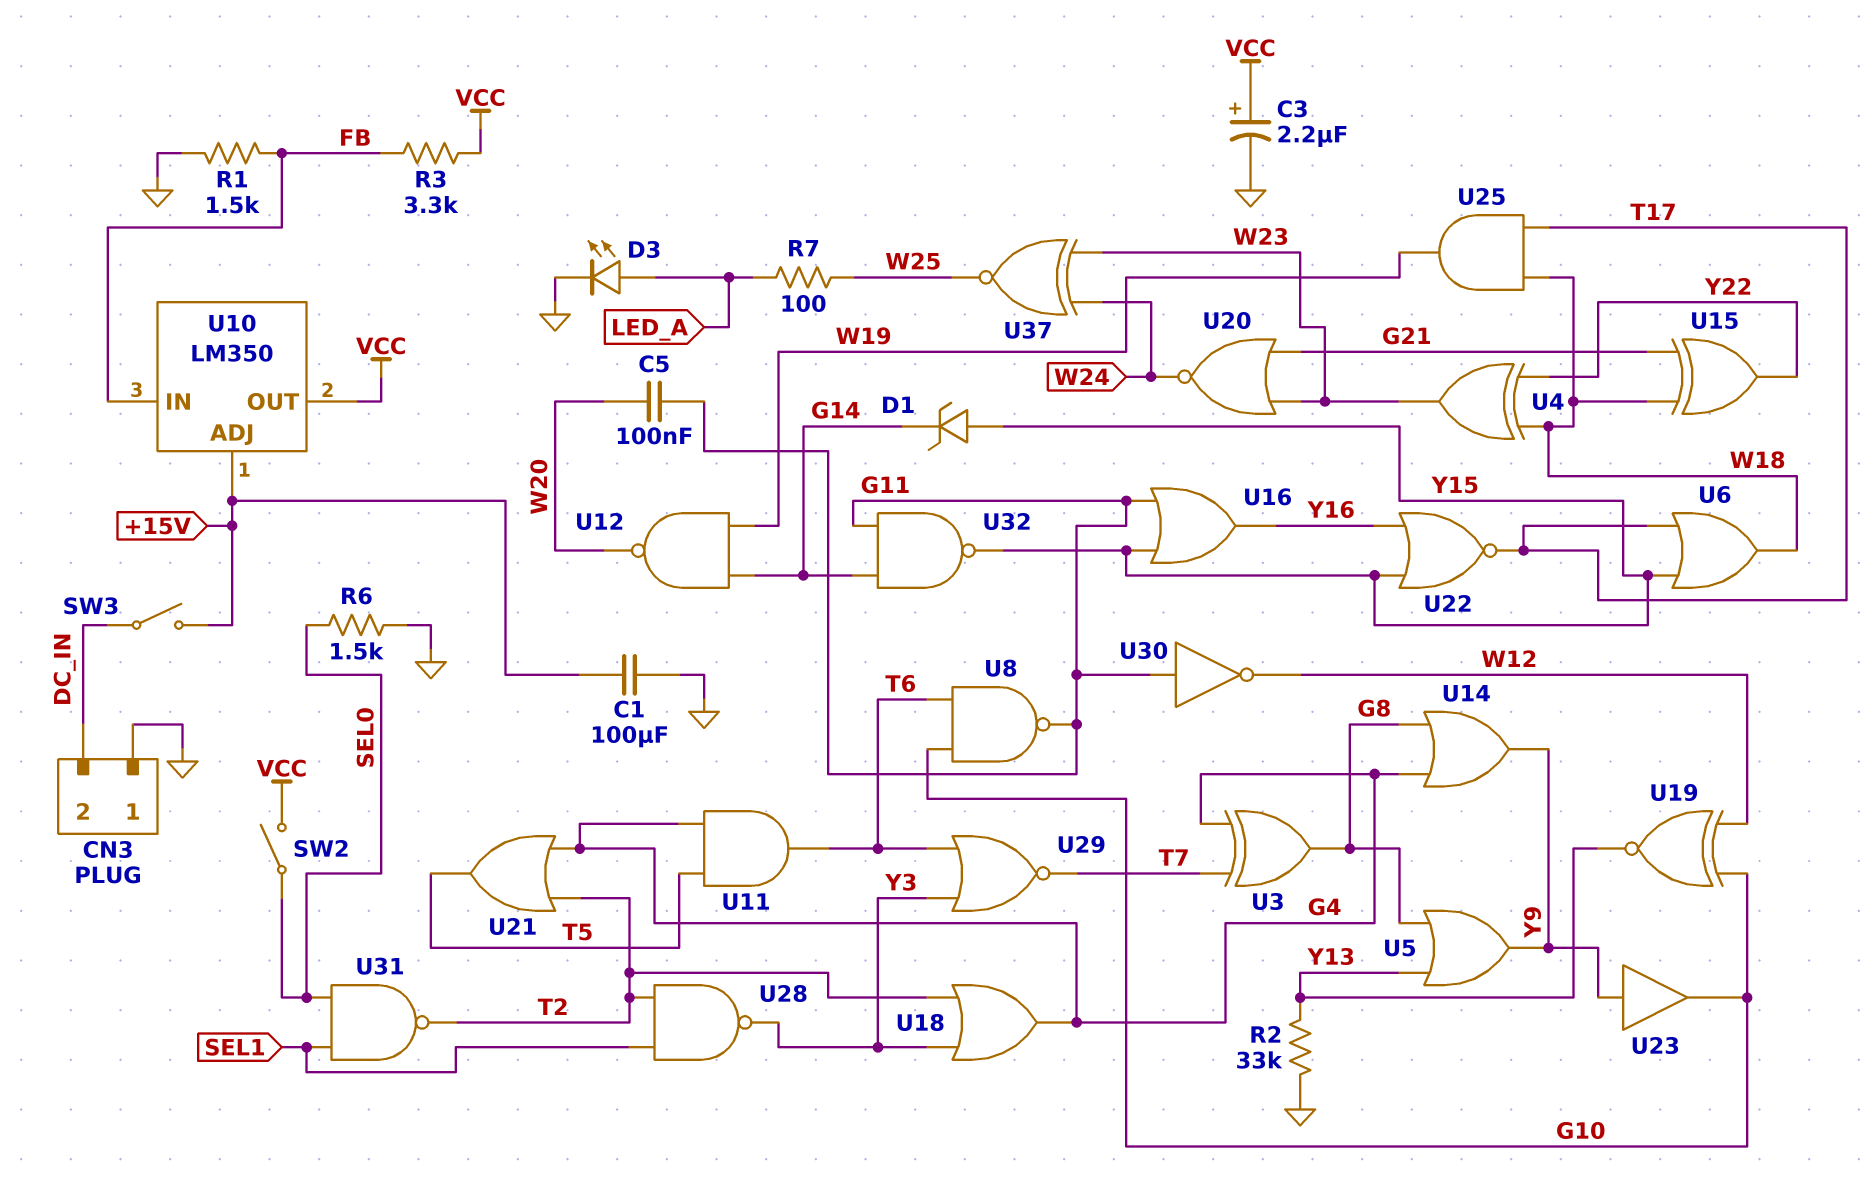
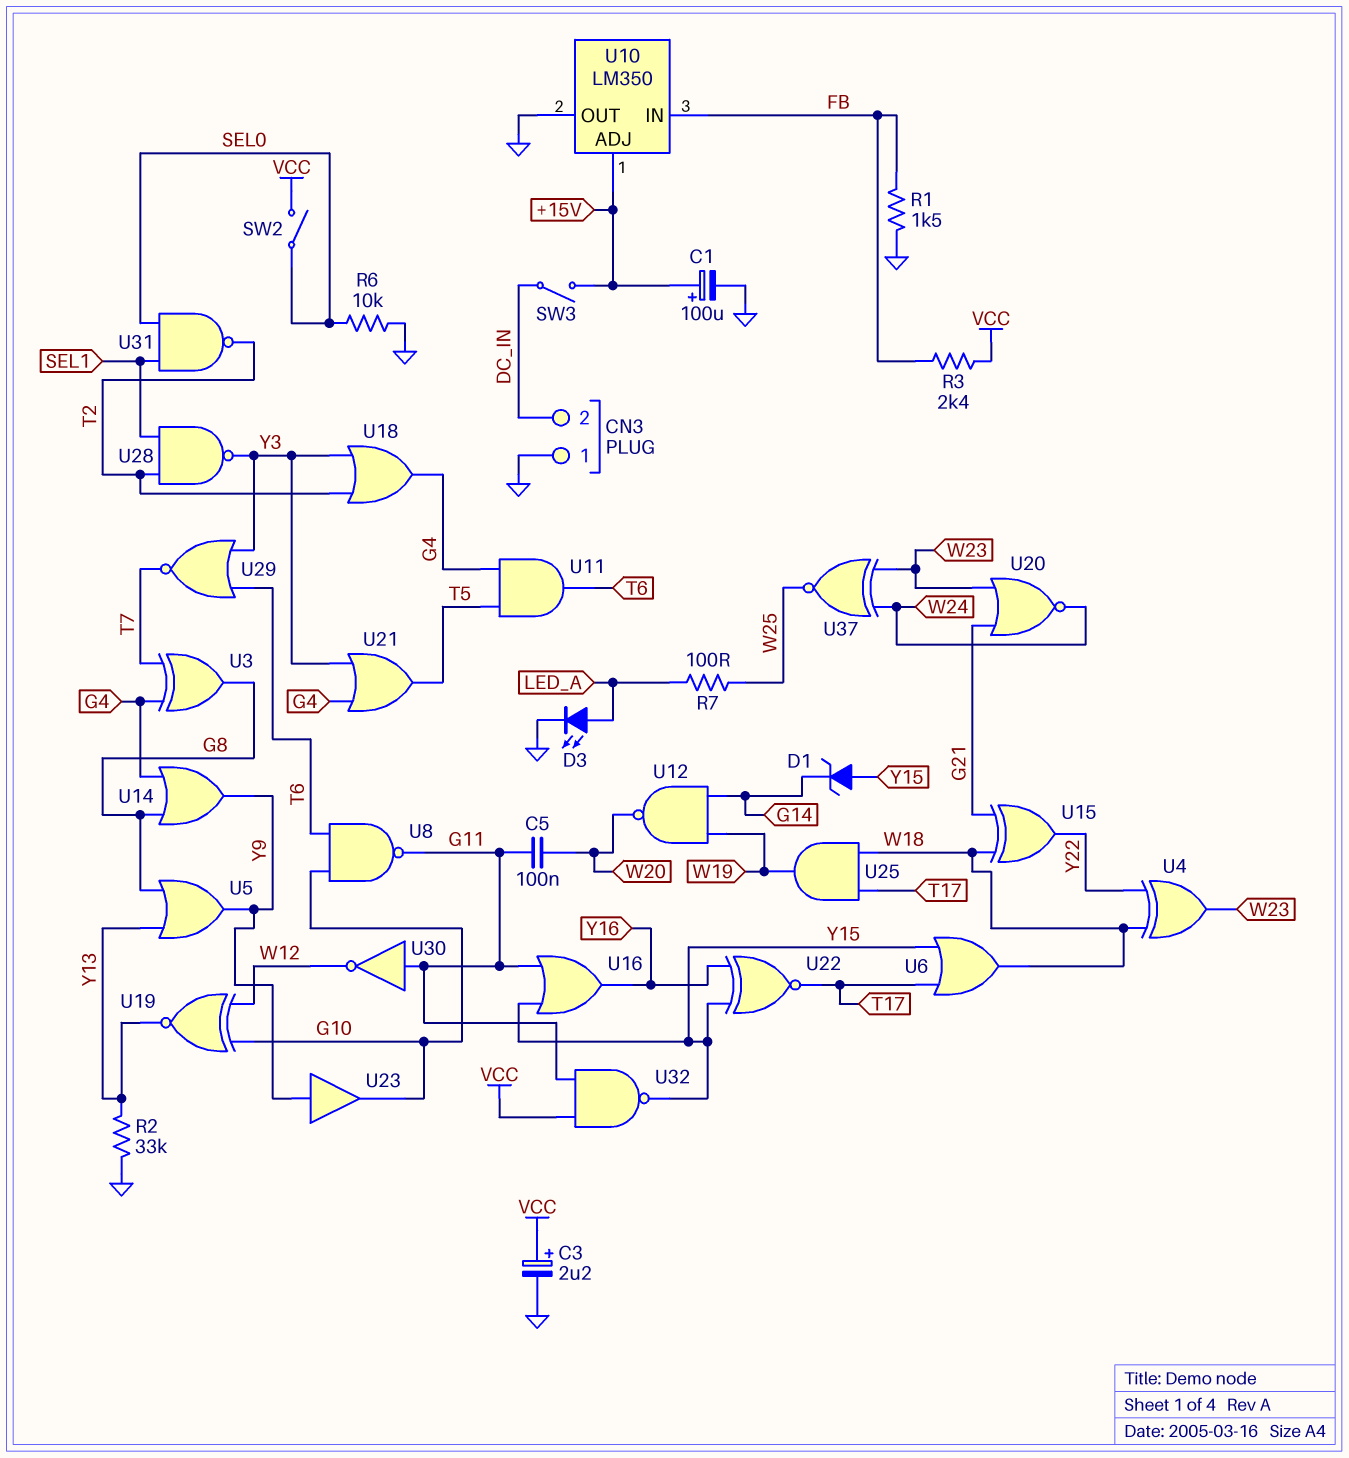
C1: 100uF (+15V, GND) -> 100uF (plus +15V, minus GND)
R3: 3.3k (FB, VCC) -> 2.4k (FB, VCC)
R6: 1.5k (GND, SEL0) -> 10k (GND, SEL0)
U10 pin OUT: VCC -> GND
U21: OR (in G4, in T2, out T5) -> OR (in G4, in Y3, out T5)
U22: NOR (in Y15, in Y16, out T17) -> XNOR (in Y15, in Y16, out T17)
U32: NAND (in G11, in G14, out Y15) -> NAND (in G11, in VCC, out Y15)

